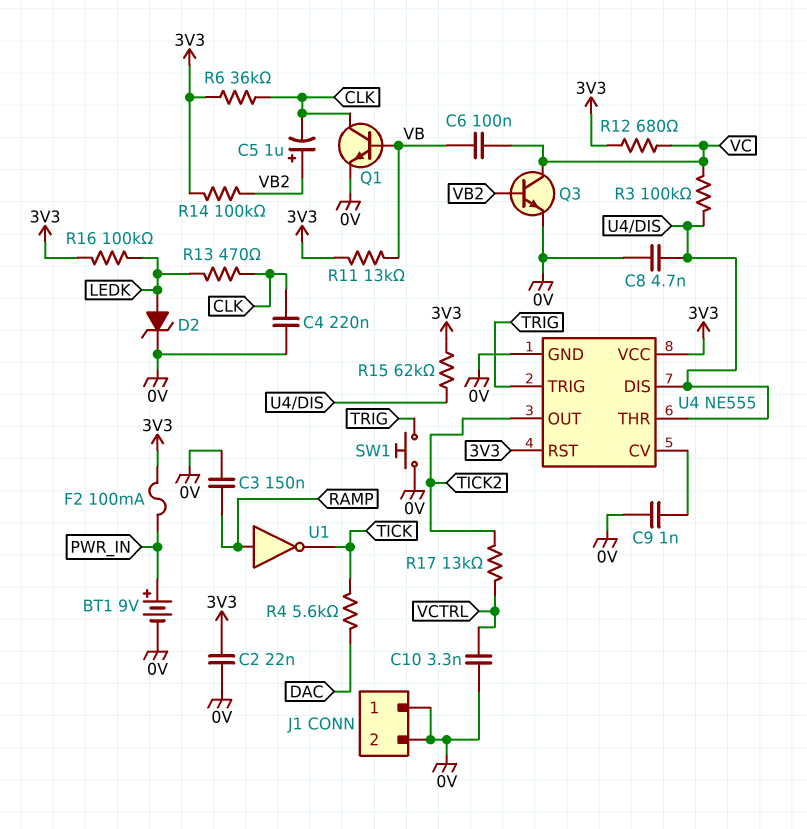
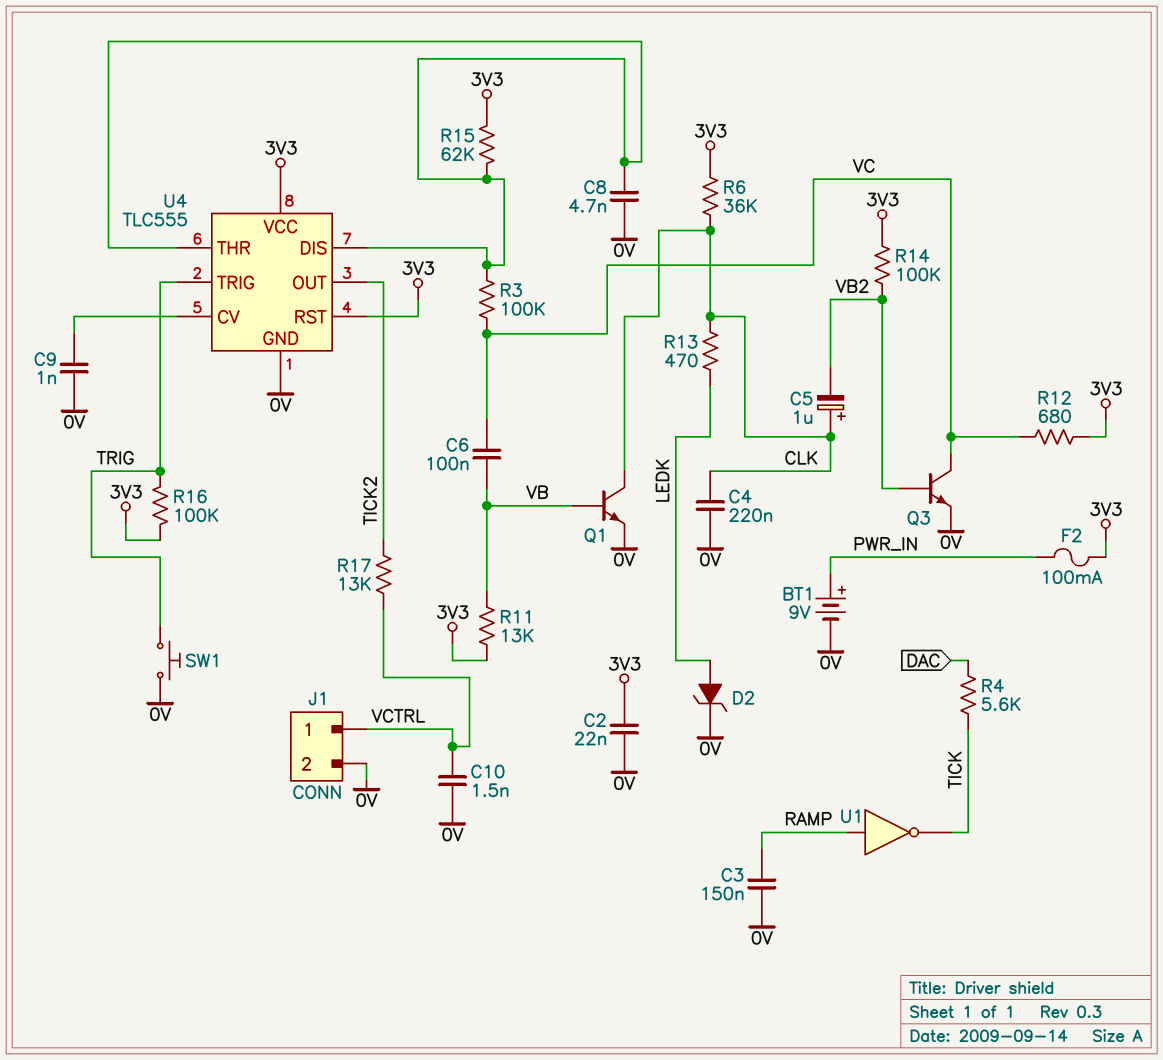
C5: 1uF (plus VB2, minus CLK) -> 1uF (plus CLK, minus VB2)
C10: 3.3nF (0V, VCTRL) -> 1.5nF (0V, VCTRL)
J1 pin 1: 0V -> VCTRL
R16: 100k (3V3, LEDK) -> 100k (3V3, TRIG)
U4: NE555 -> TLC555

